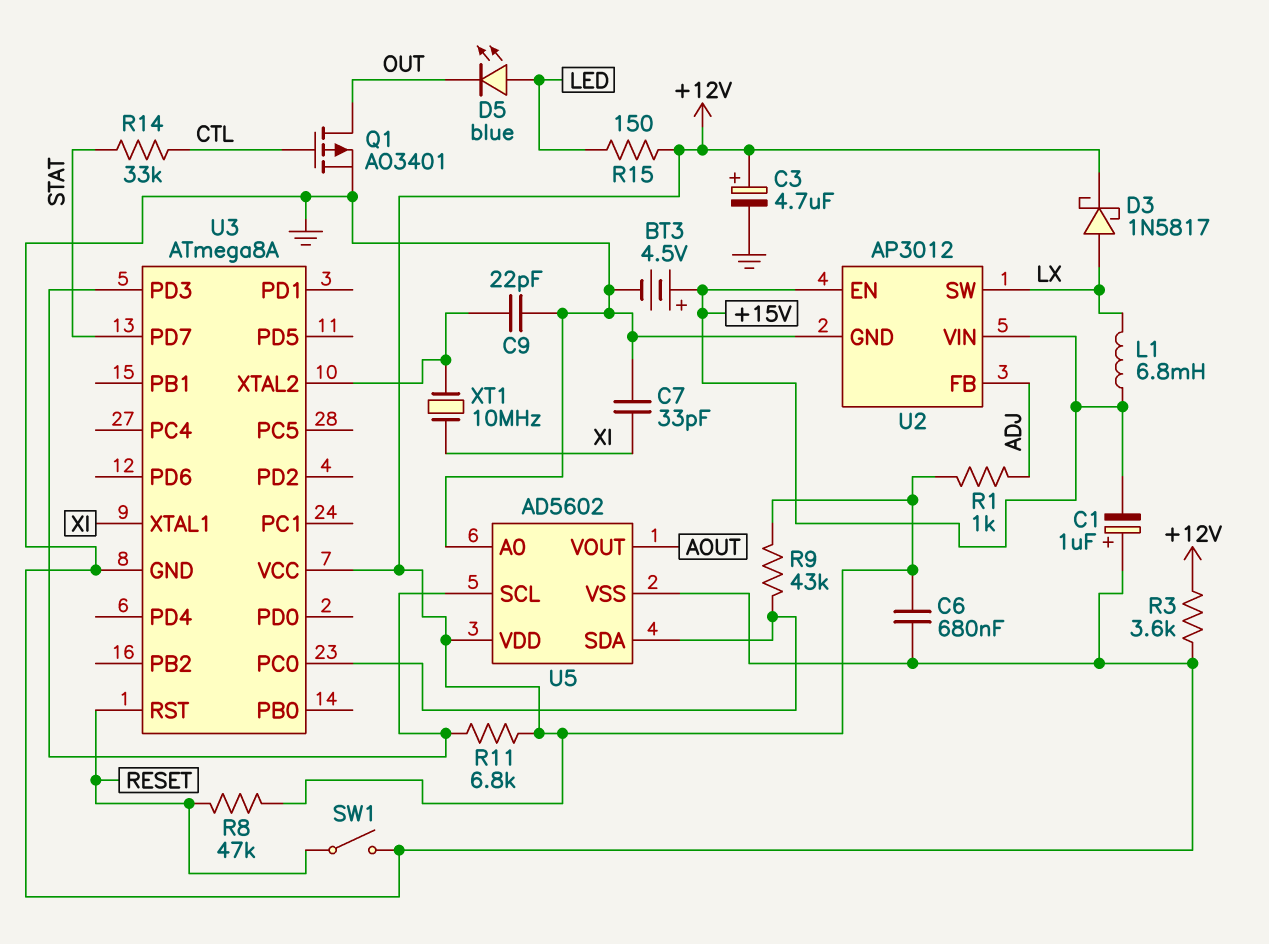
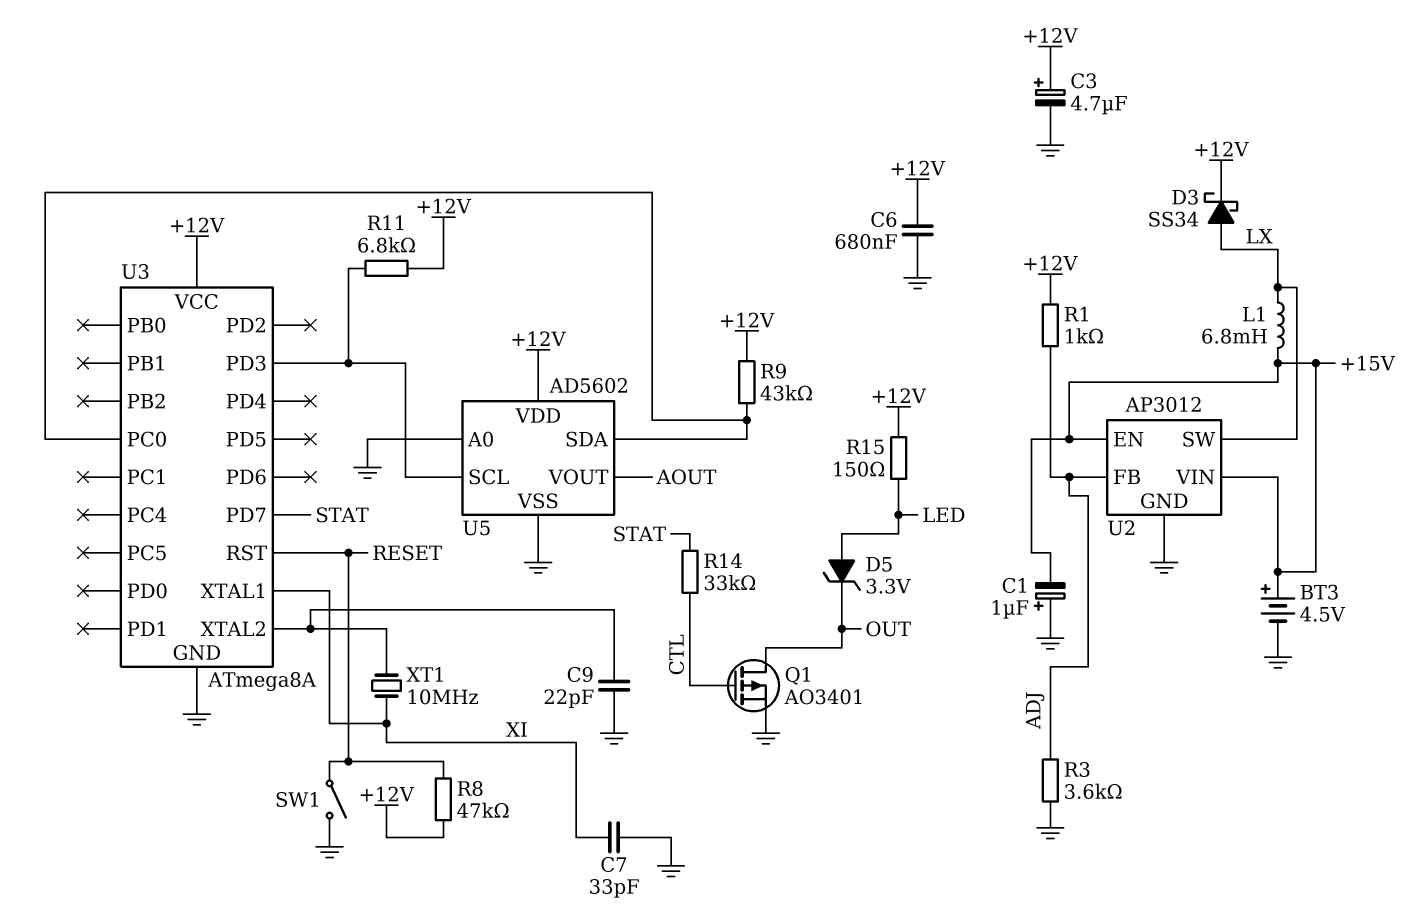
D3: schottky 1N5817 (A LX, K +12V) -> schottky SS34 (A LX, K +12V)
D5: LED blue (A LED, K OUT) -> zener 3.3V (A LED, K OUT)
R3: 3.6k (+12V, GND) -> 3.6k (ADJ, GND)

